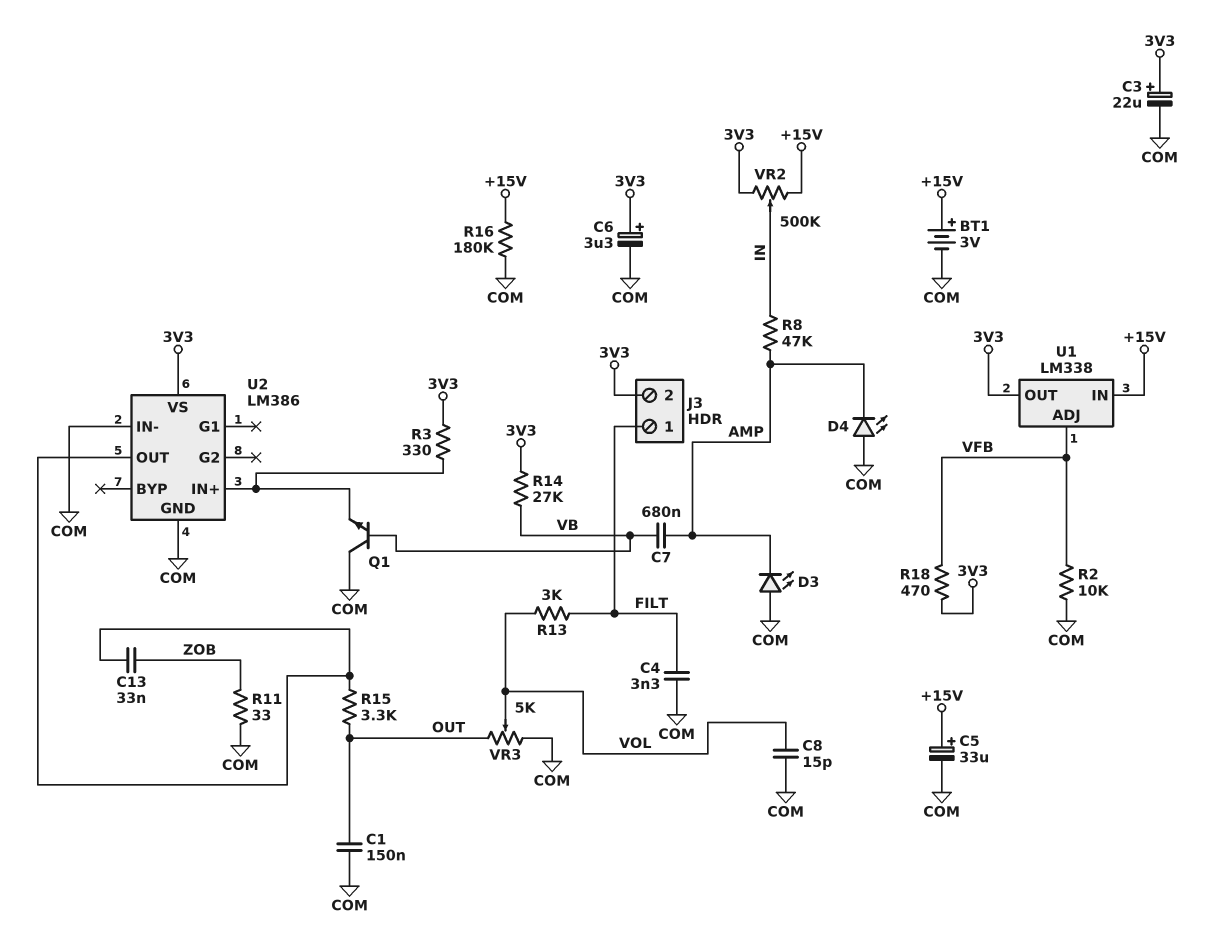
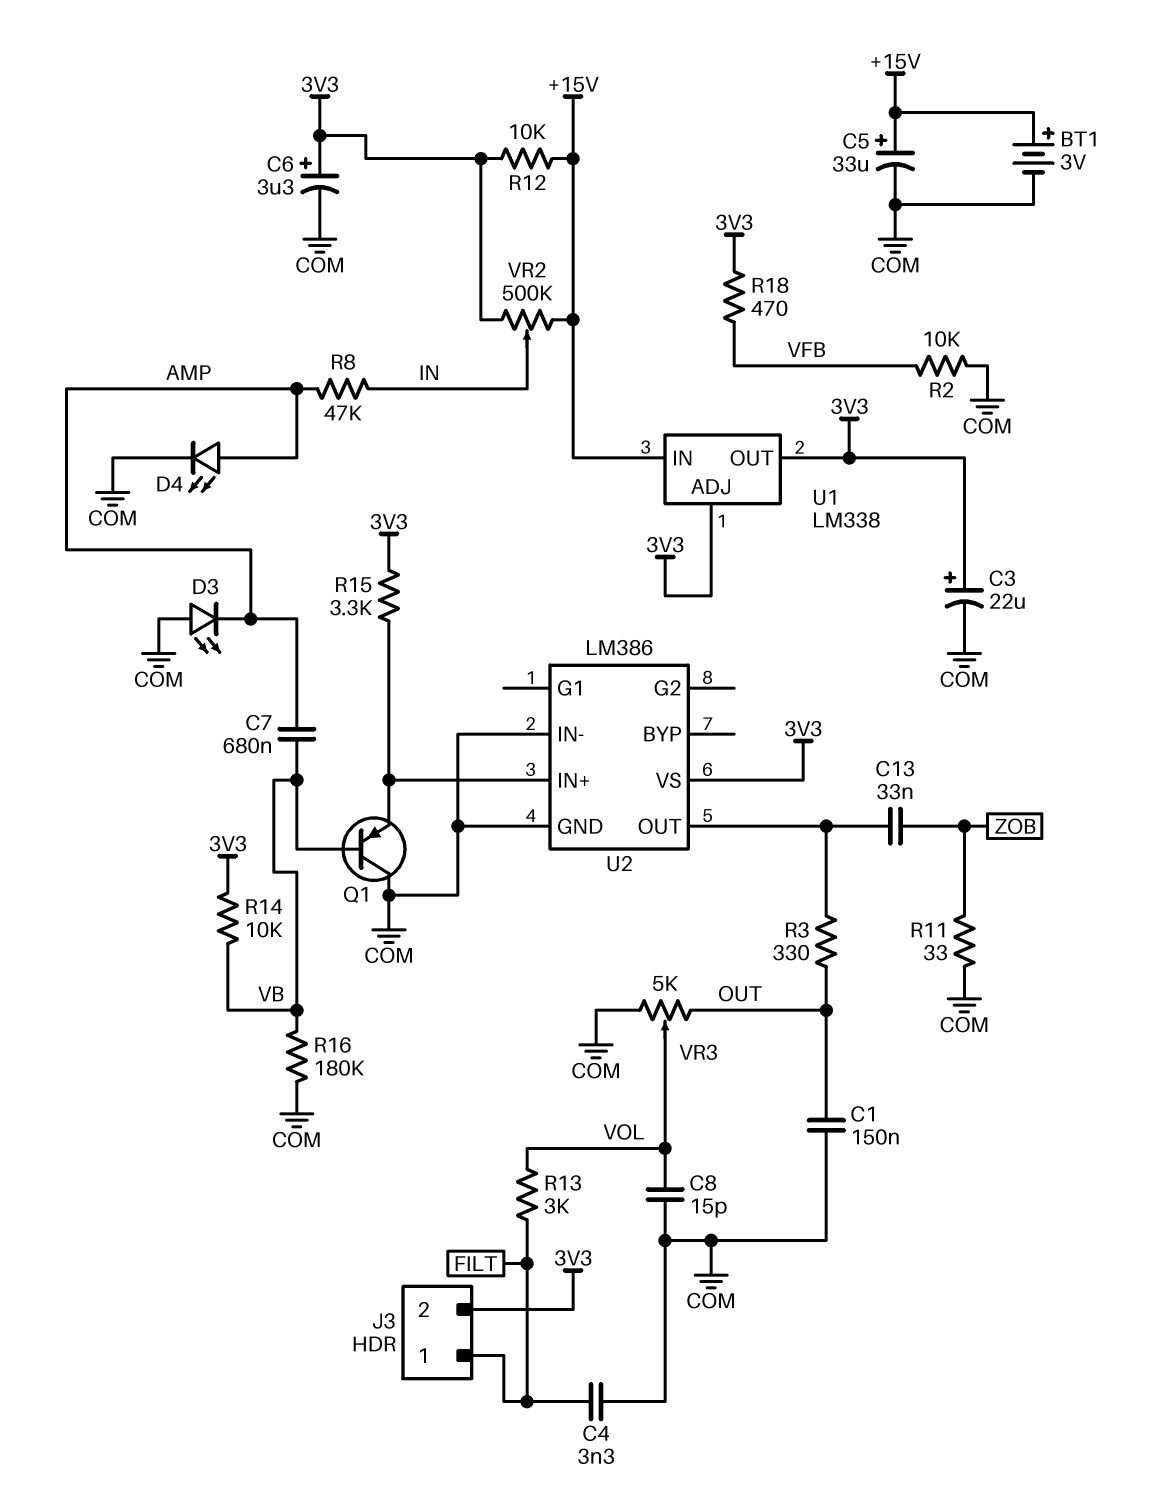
D4: LED (A COM, K AMP) -> LED (A AMP, K COM)
Q1: NPN (B VB, C COM, E U2/IN+) -> PNP (B VB, C COM, E U2/IN+)
R3: 330 (3V3, U2/IN+) -> 330 (OUT, U2/OUT)
R12: none -> 10k (+15V, 3V3)
R14: 27k (3V3, VB) -> 10k (3V3, VB)
R15: 3.3k (OUT, U2/OUT) -> 3.3k (3V3, U2/IN+)
R16: 180k (+15V, COM) -> 180k (COM, VB)
U1 pin ADJ: VFB -> 3V3

